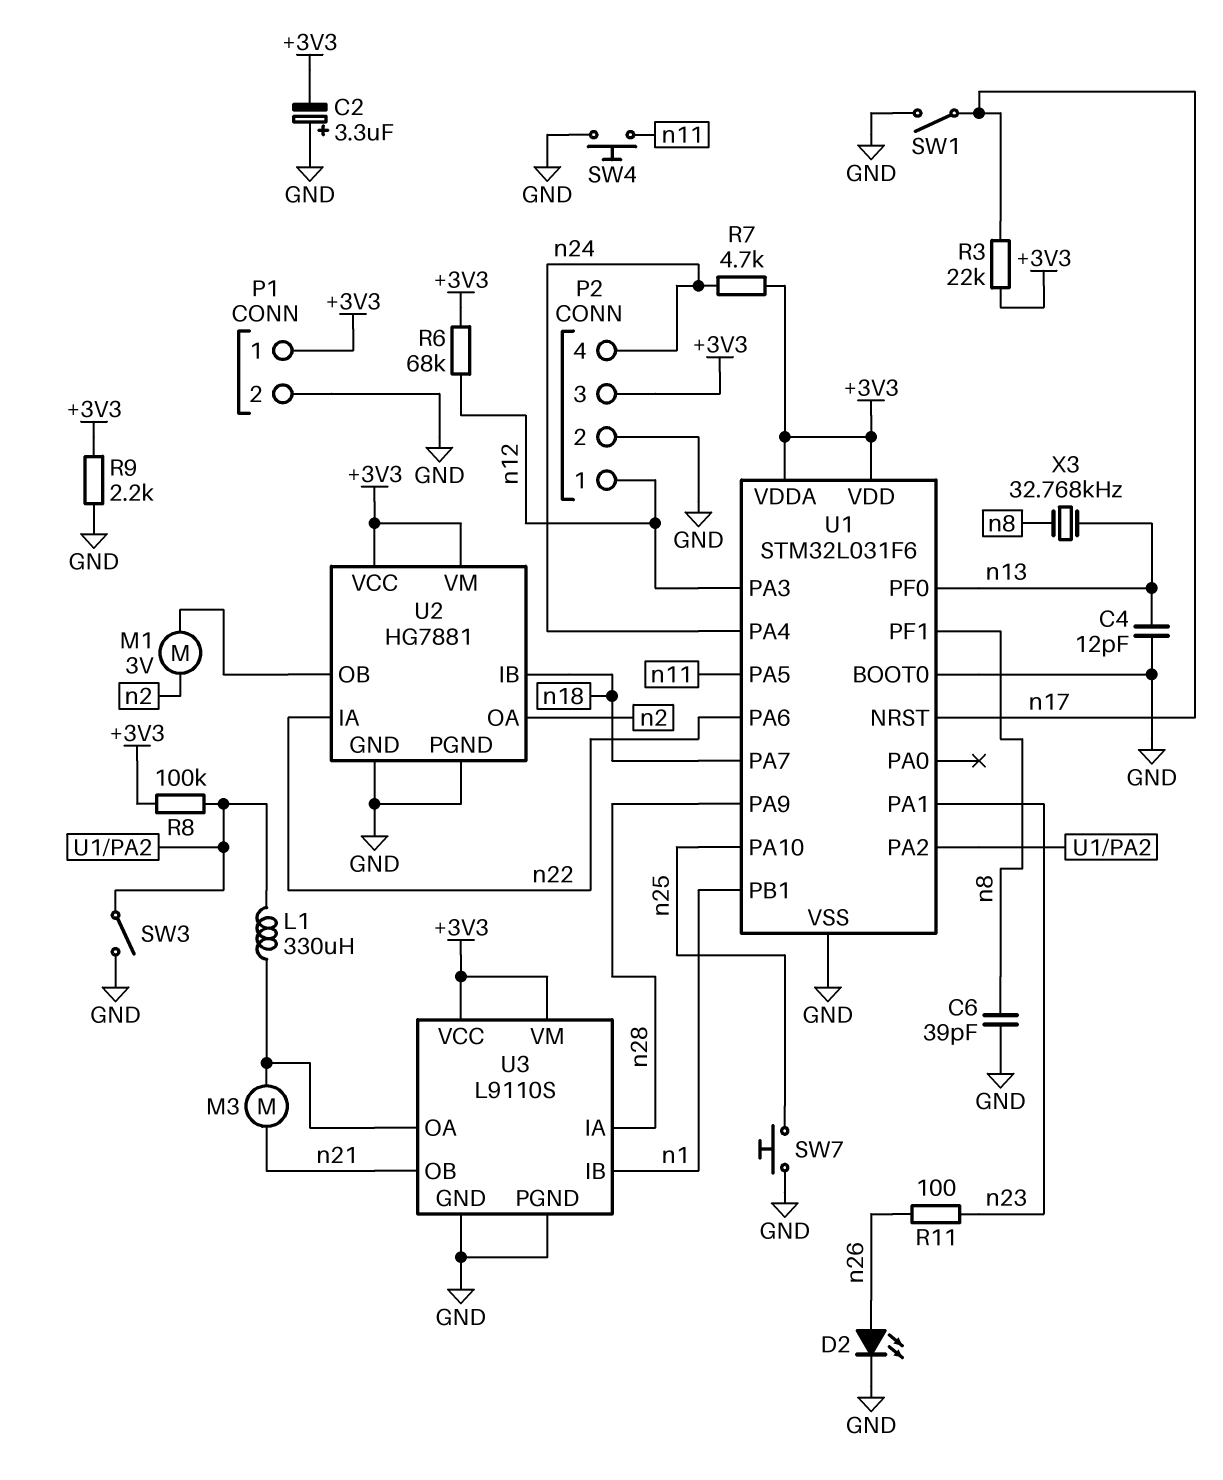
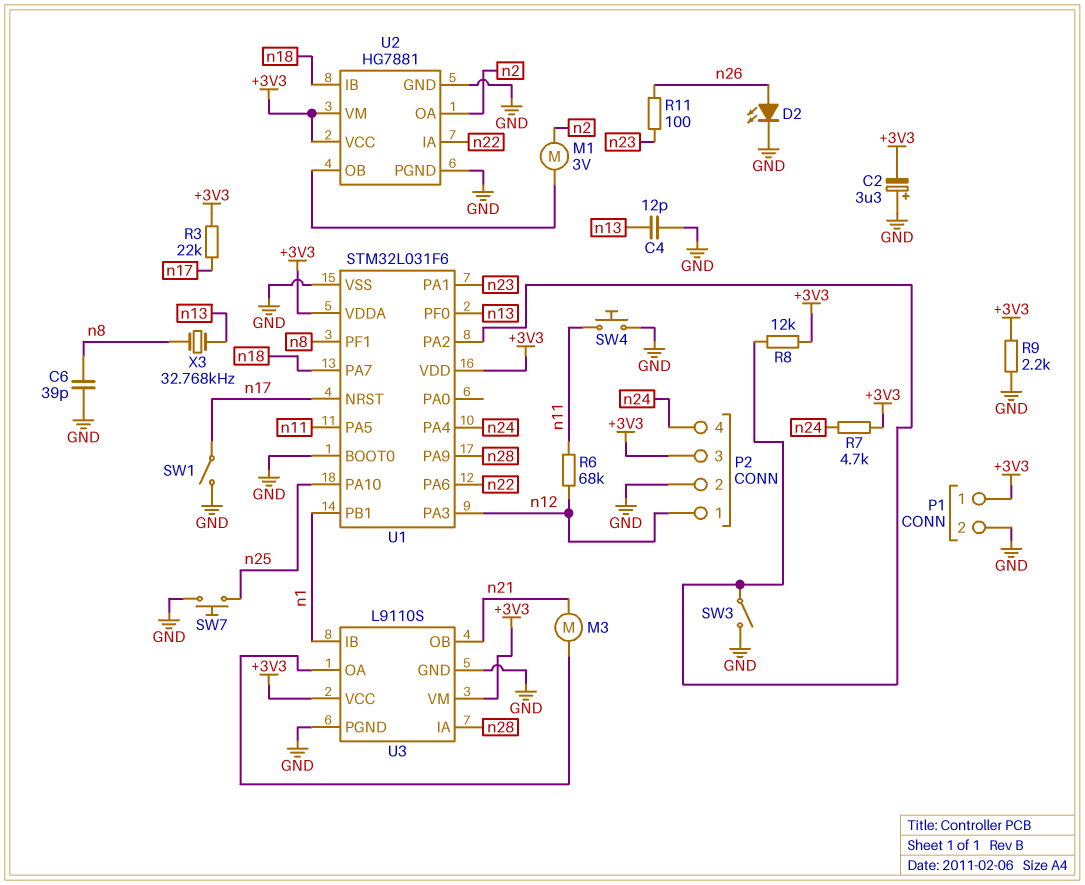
L1: 330uH (U1/PA2, U3/OA) -> none
R6: 68k (+3V3, n12) -> 68k (n11, n12)
R8: 100k (+3V3, U1/PA2) -> 12k (+3V3, U1/PA2)

